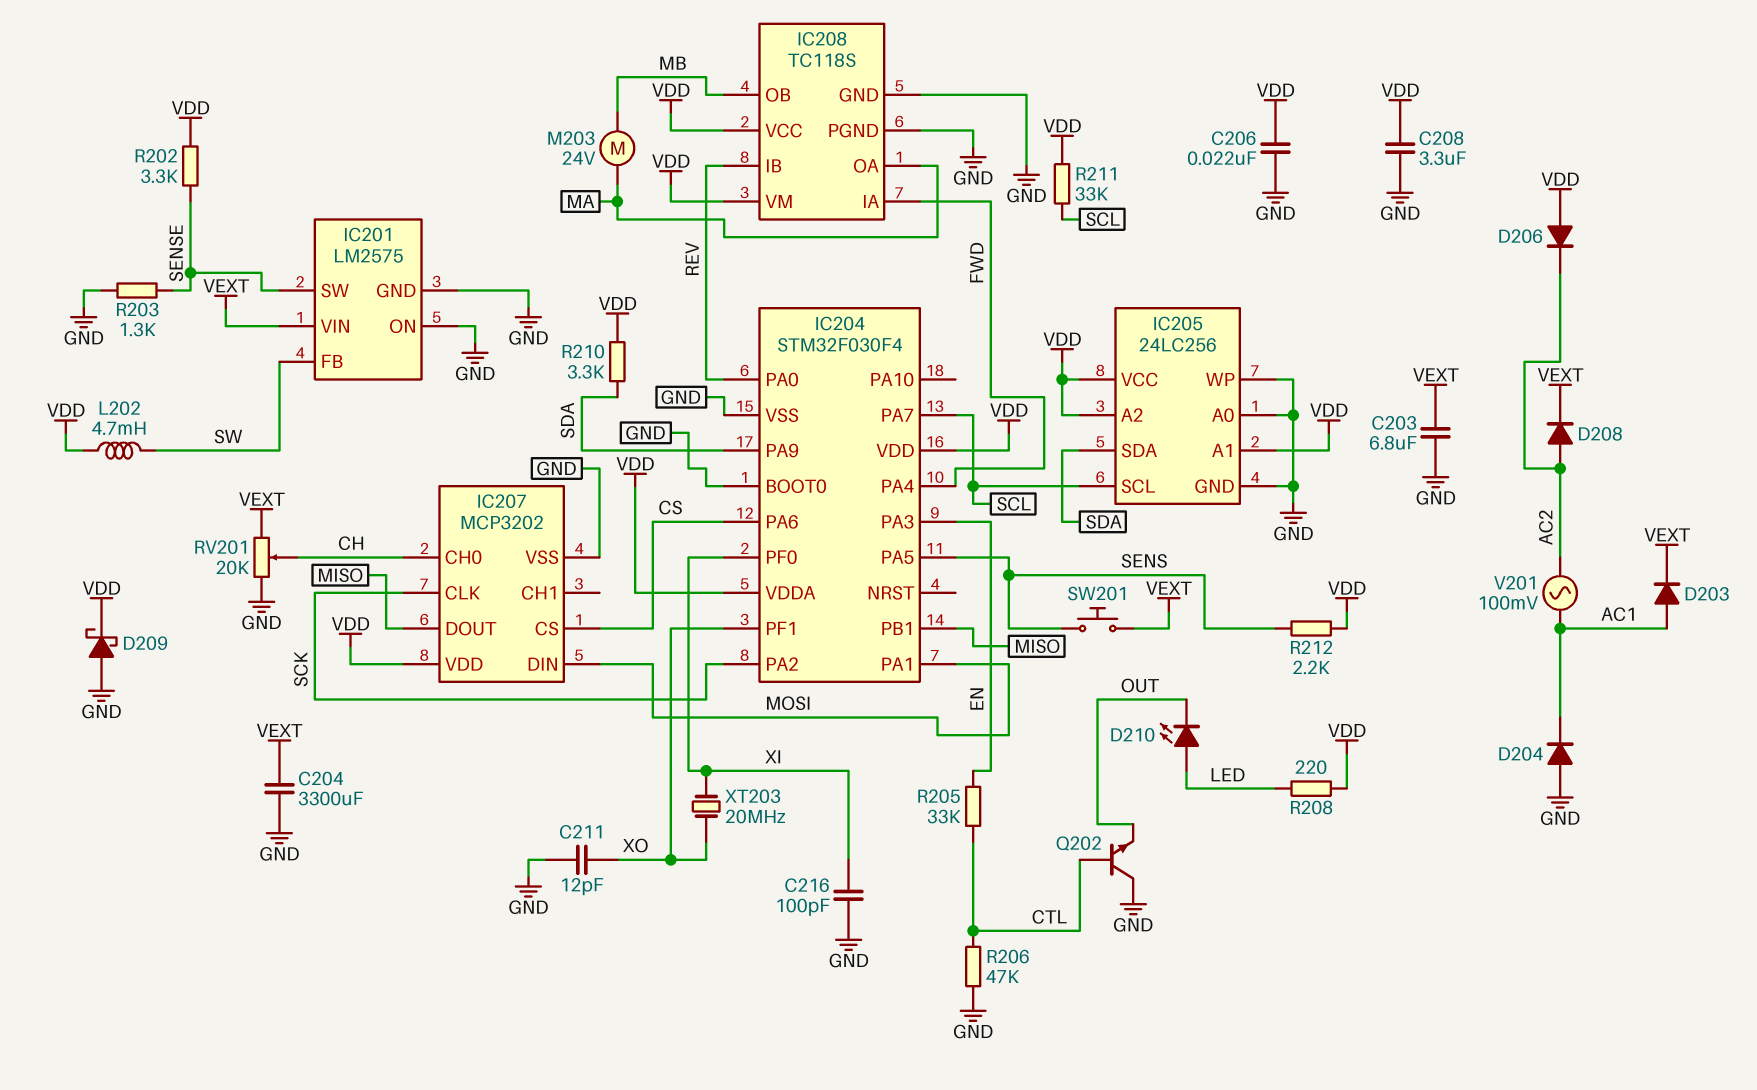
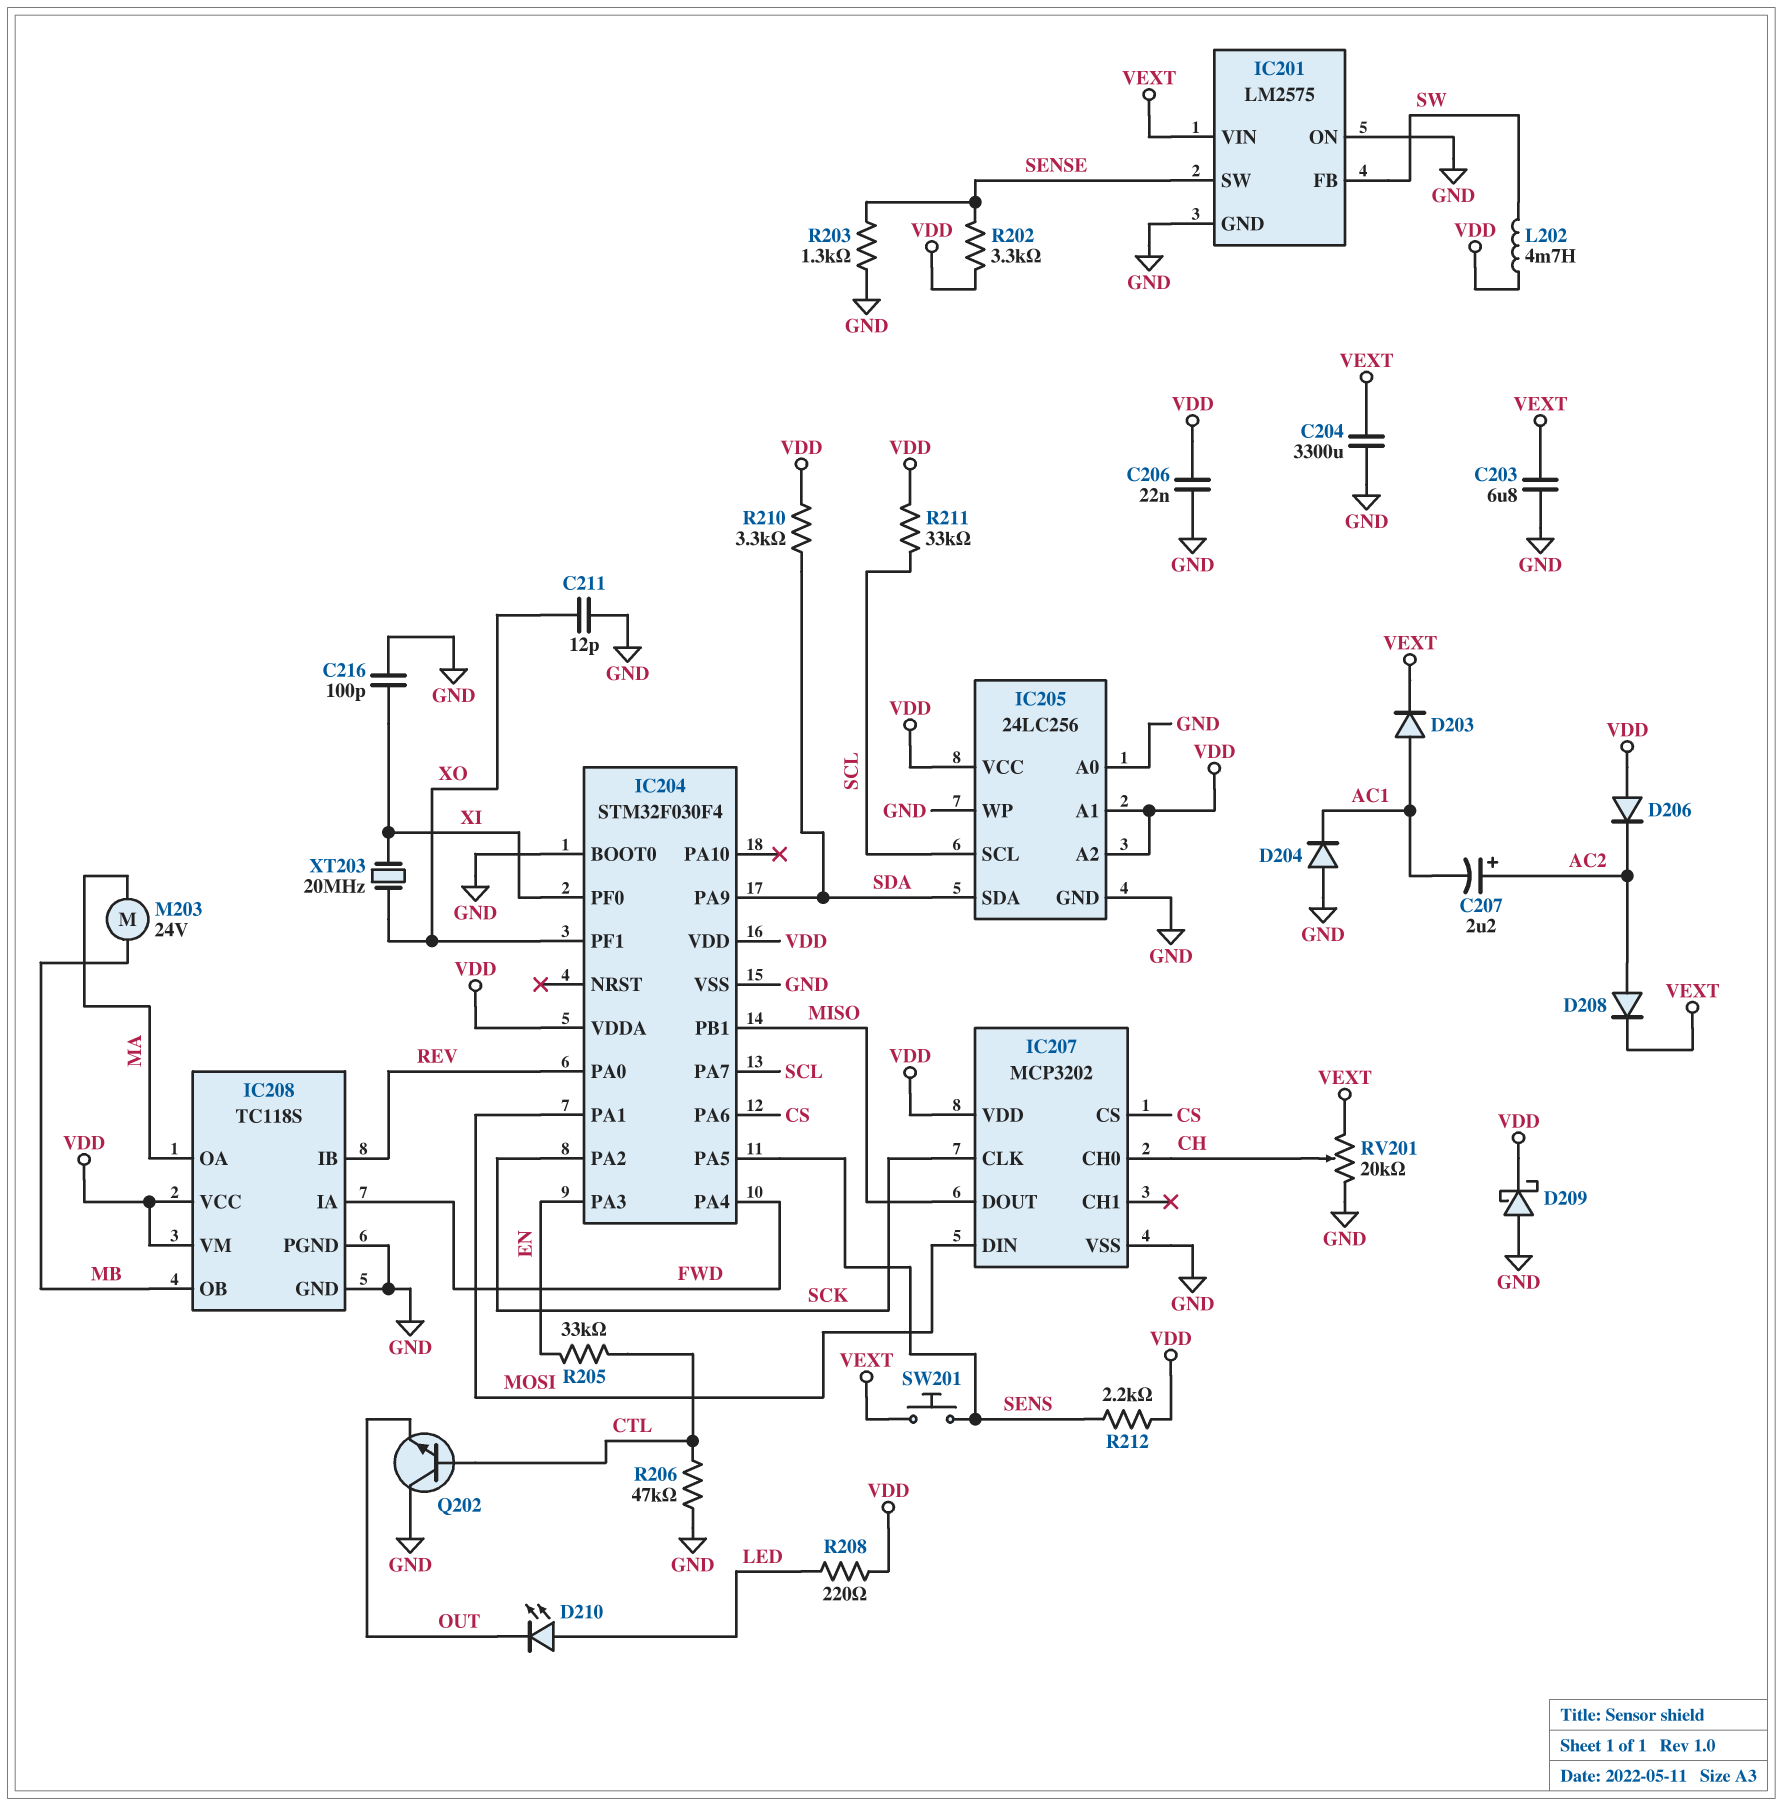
C207: none -> 2.2uF (plus AC2, minus AC1)
C208: 3.3uF (GND, VDD) -> none
V201: AC 100mV (AC1, AC2) -> none

